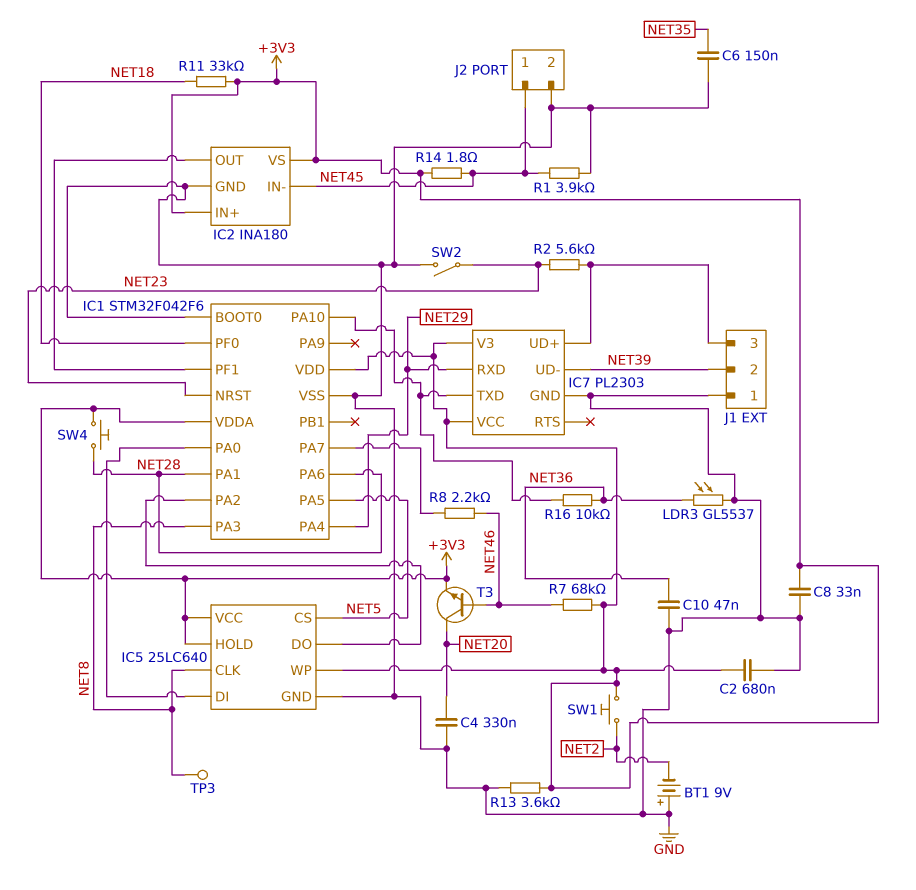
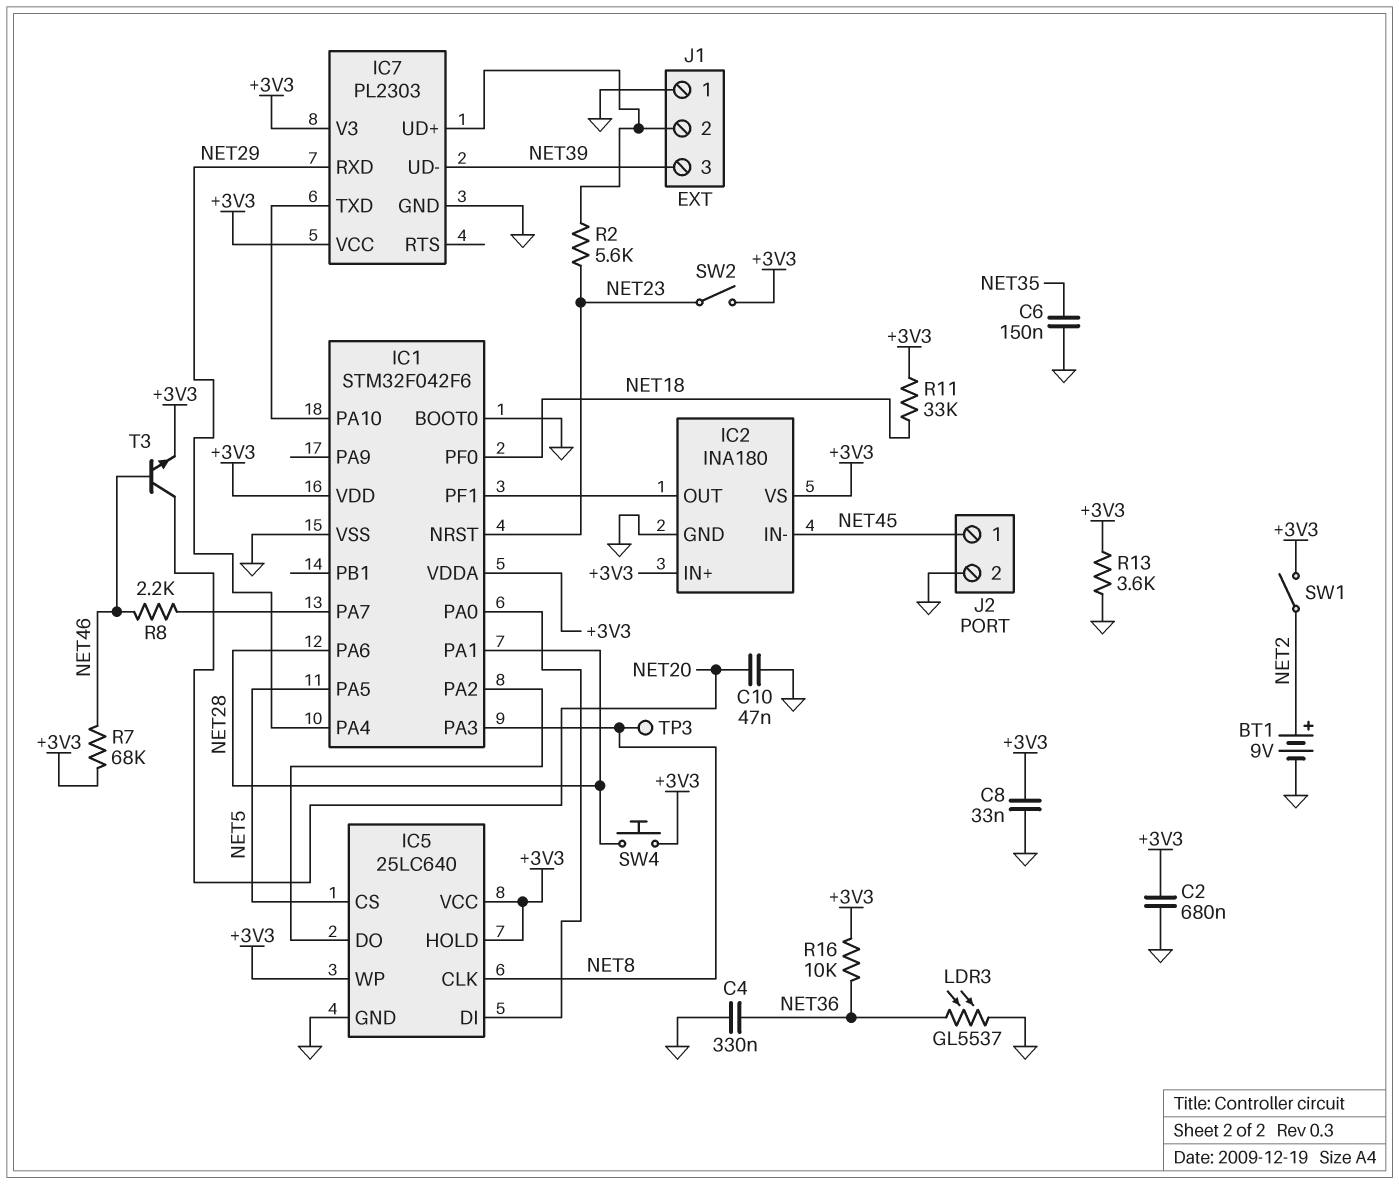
BT1: 9V (plus GND, minus NET2) -> 9V (plus NET2, minus GND)
C4: 330nF (GND, NET20) -> 330nF (GND, NET36)
C10: 47nF (GND, NET36) -> 47nF (GND, NET20)
J1 pin 2: NET39 -> IC7/UD+
J1 pin 3: IC7/UD+ -> NET39
R1: 3.9k (GND, NET45) -> none
R14: 1.8 (+3V3, NET45) -> none
R16: 10k (IC1/PA10, NET36) -> 10k (+3V3, NET36)
SW1: button (+3V3, NET2) -> switch (+3V3, NET2)
SW2: switch (GND, NET23) -> switch (+3V3, NET23)

